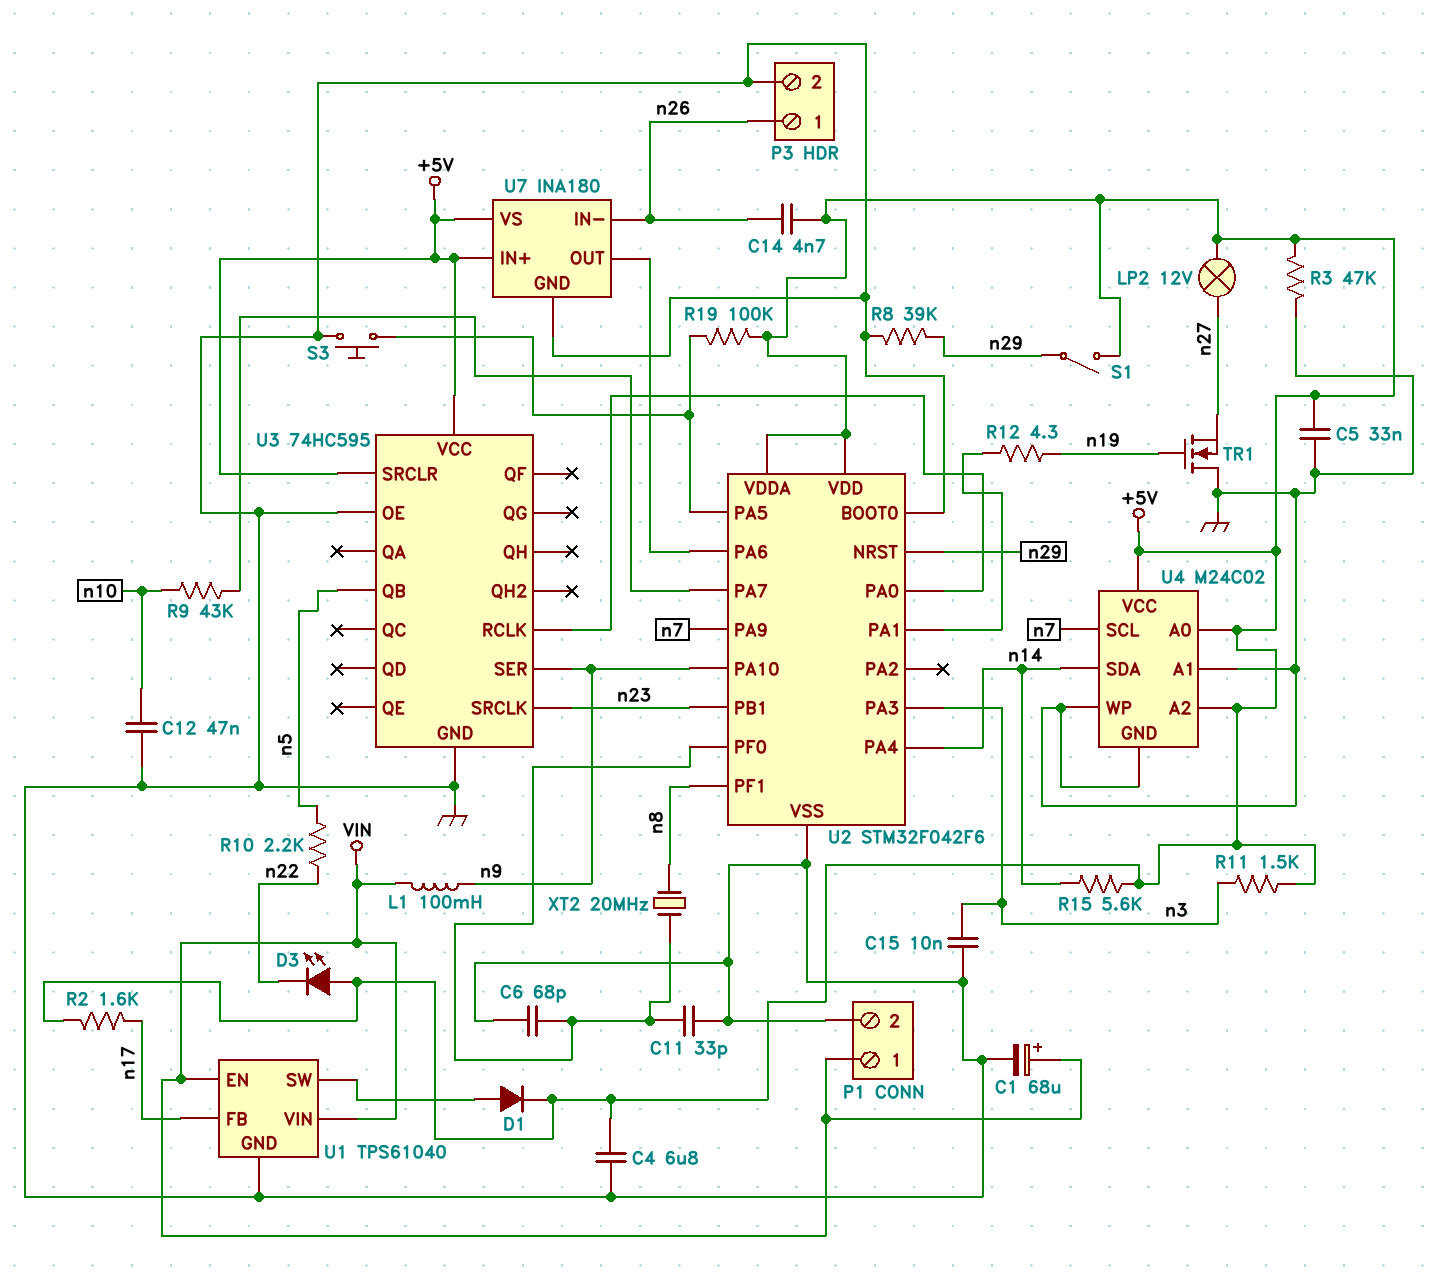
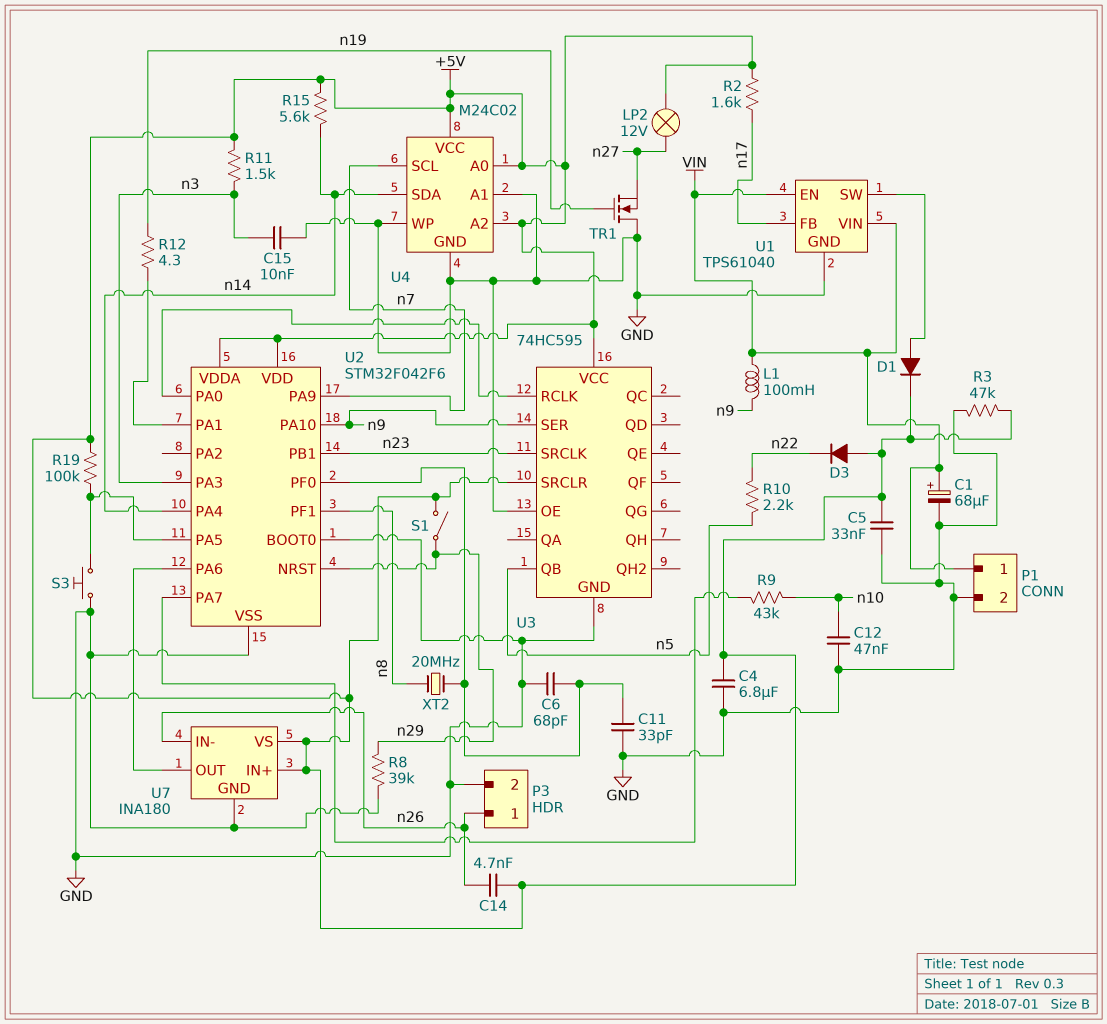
D3: LED (A +5V, K n22) -> diode (A +5V, K n22)

